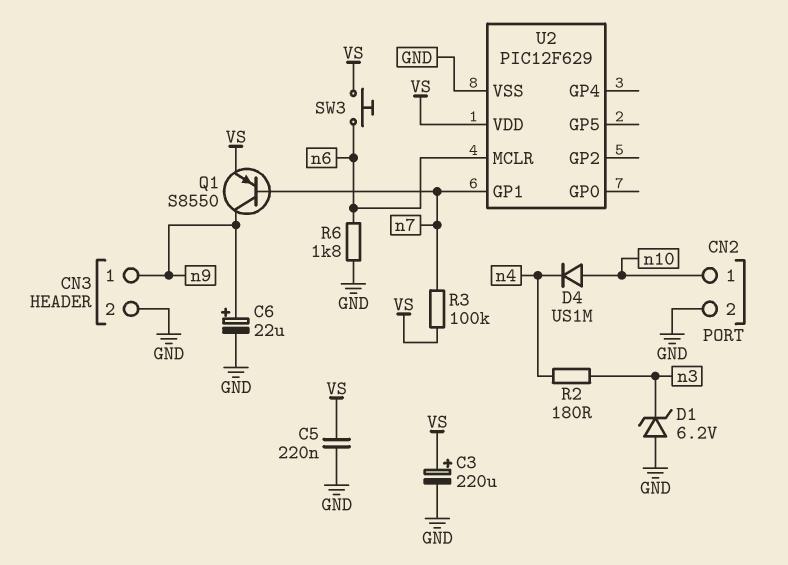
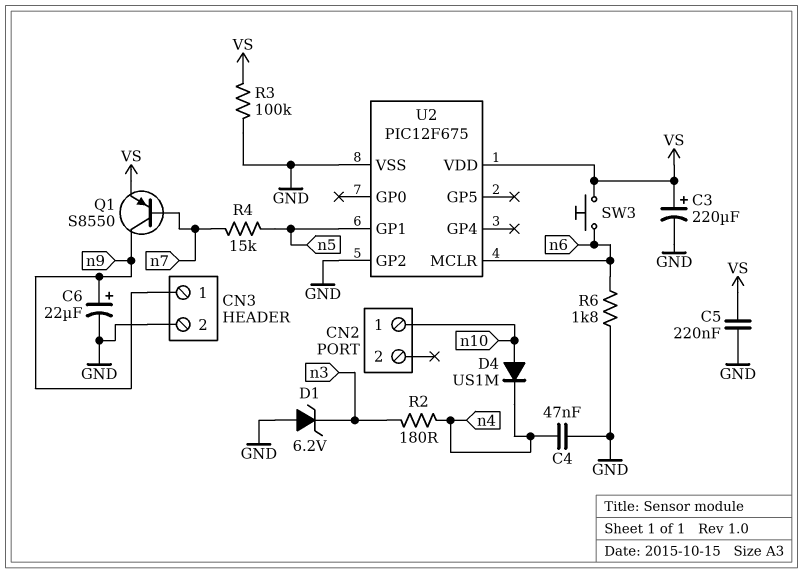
C4: none -> 47nF (GND, n4)
CN2 pin 2: GND -> none
R3: 100k (VS, n7) -> 100k (GND, VS)
R4: none -> 15k (n5, n7)
U2: PIC12F629 -> PIC12F675
U2 pin GP1: n7 -> n5
U2 pin GP2: none -> GND

